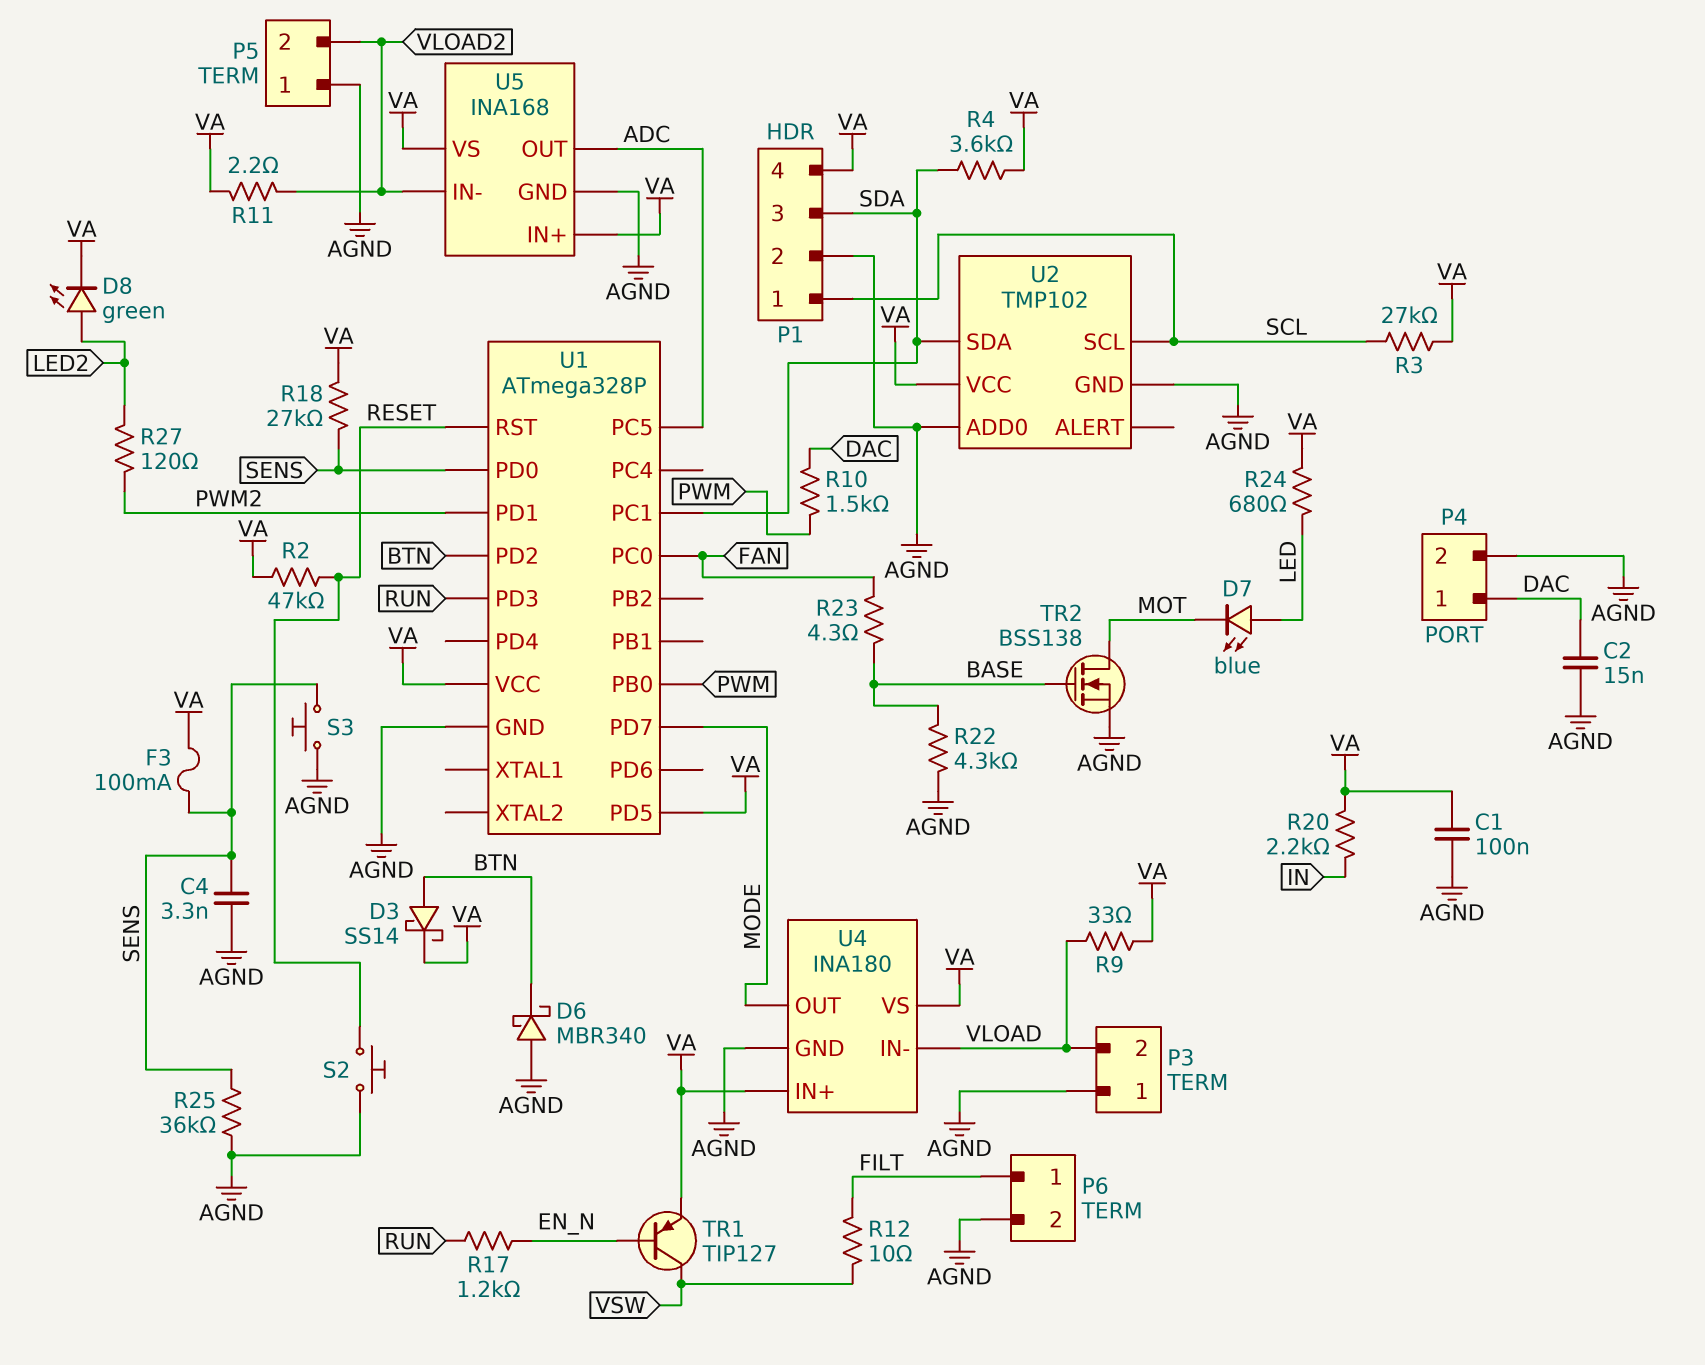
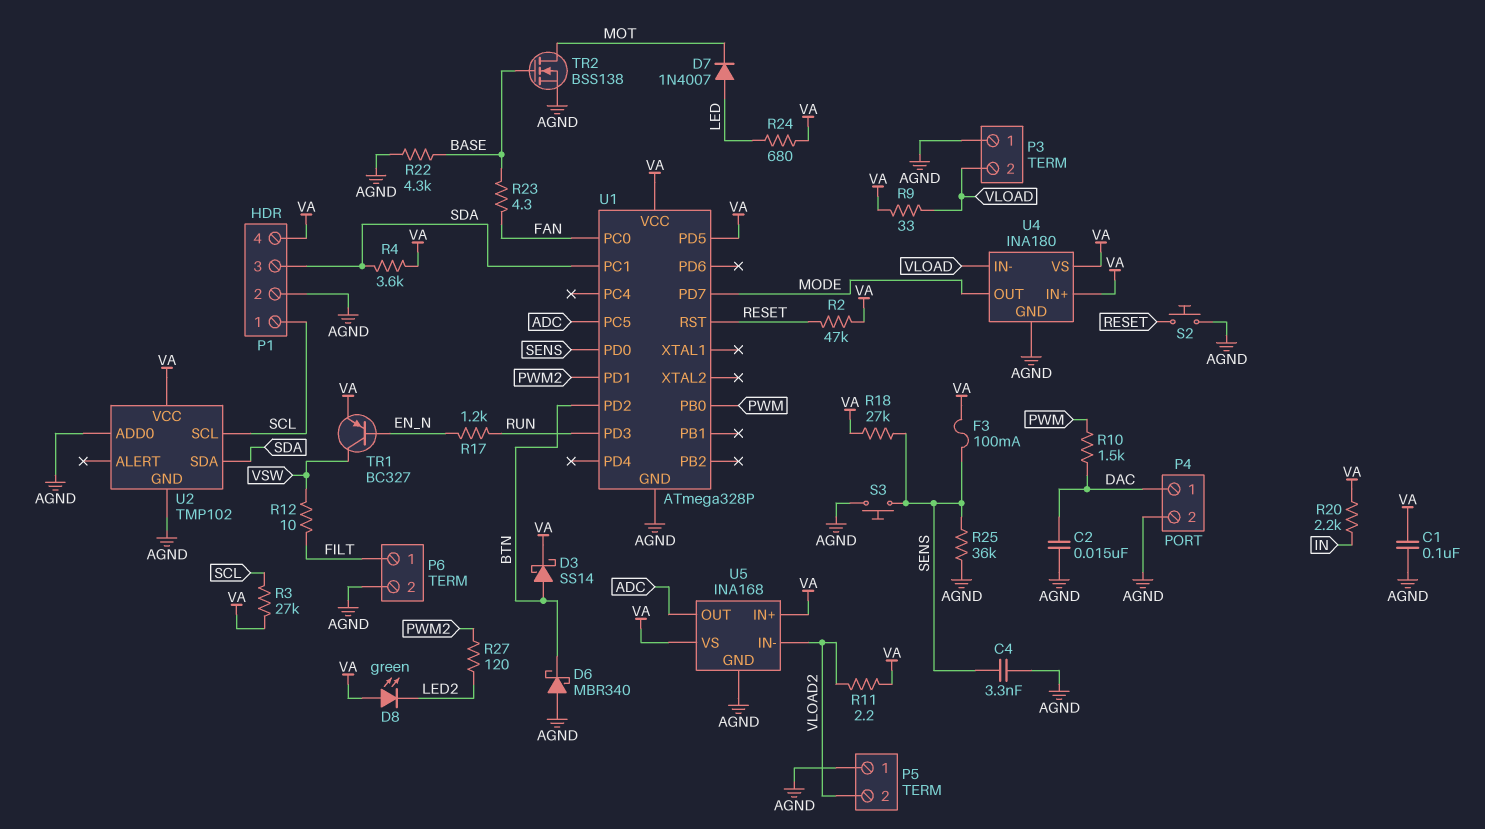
D7: LED blue (A LED, K MOT) -> diode 1N4007 (A LED, K MOT)
D8: LED green (A LED2, K VA) -> LED green (A VA, K LED2)
TR1: PNP TIP127 (B EN_N, C VSW, E VA) -> PNP BC327 (B EN_N, C VSW, E VA)

